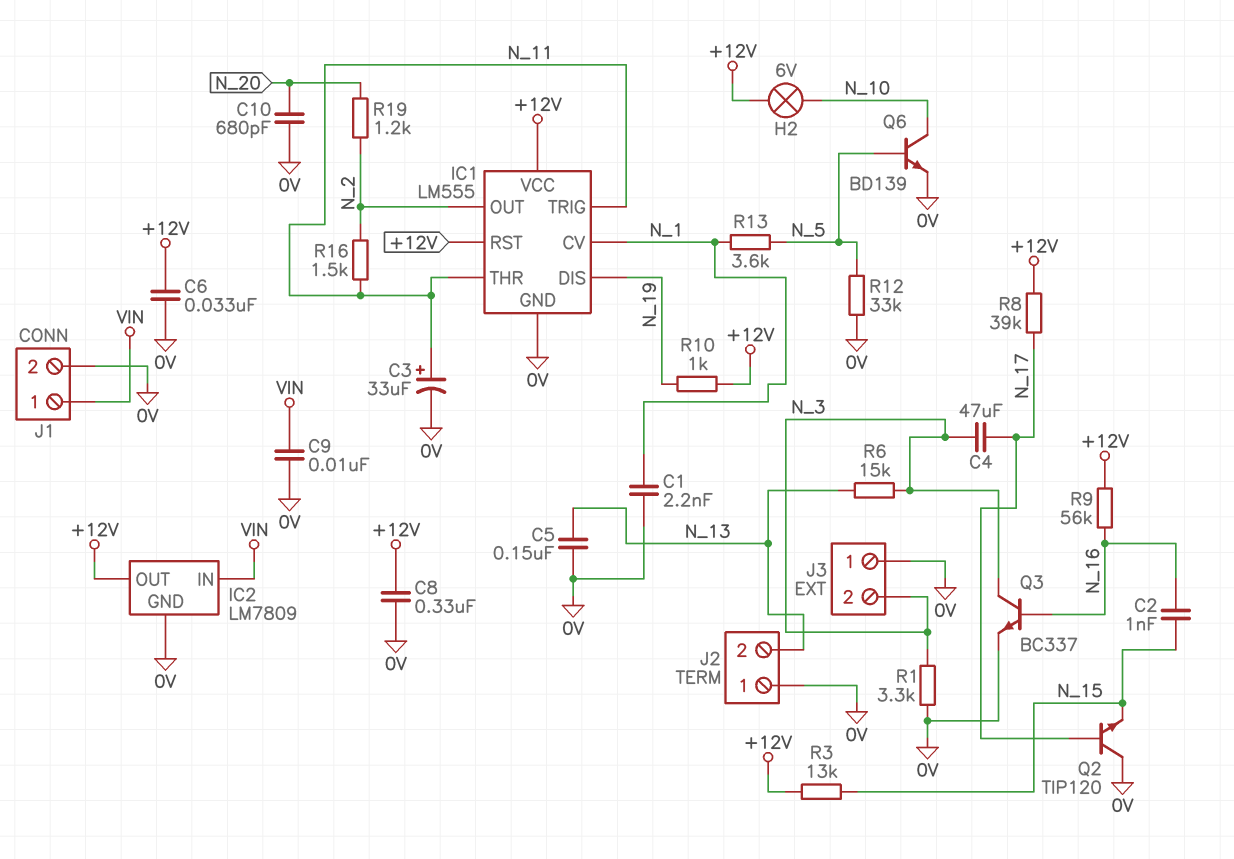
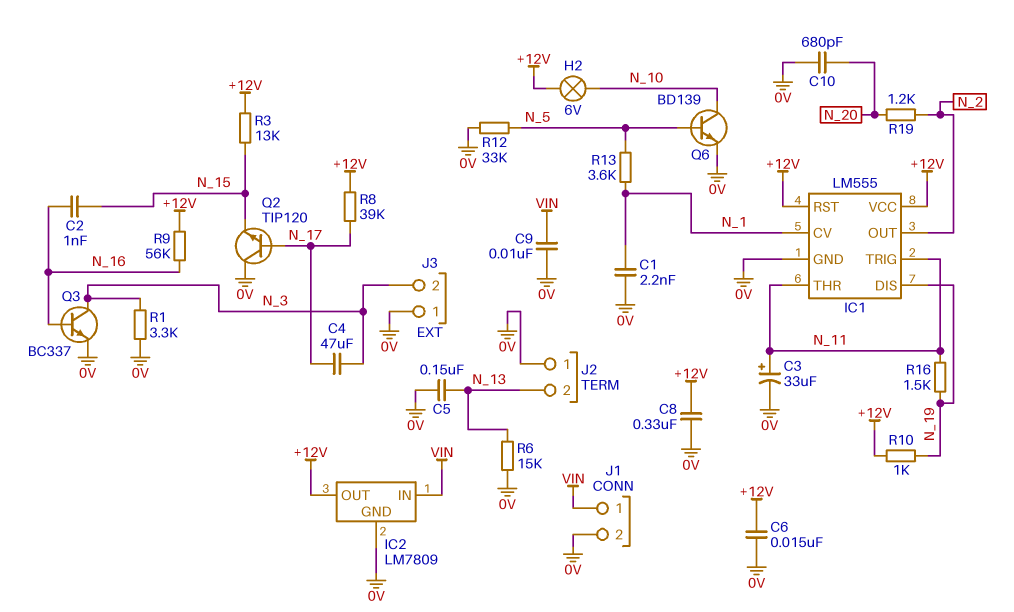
C6: 33nF (+12V, 0V) -> 15nF (+12V, 0V)
R6: 15k (N_3, N_13) -> 15k (0V, N_13)
R16: 1.5k (N_2, N_11) -> 1.5k (N_11, N_19)

